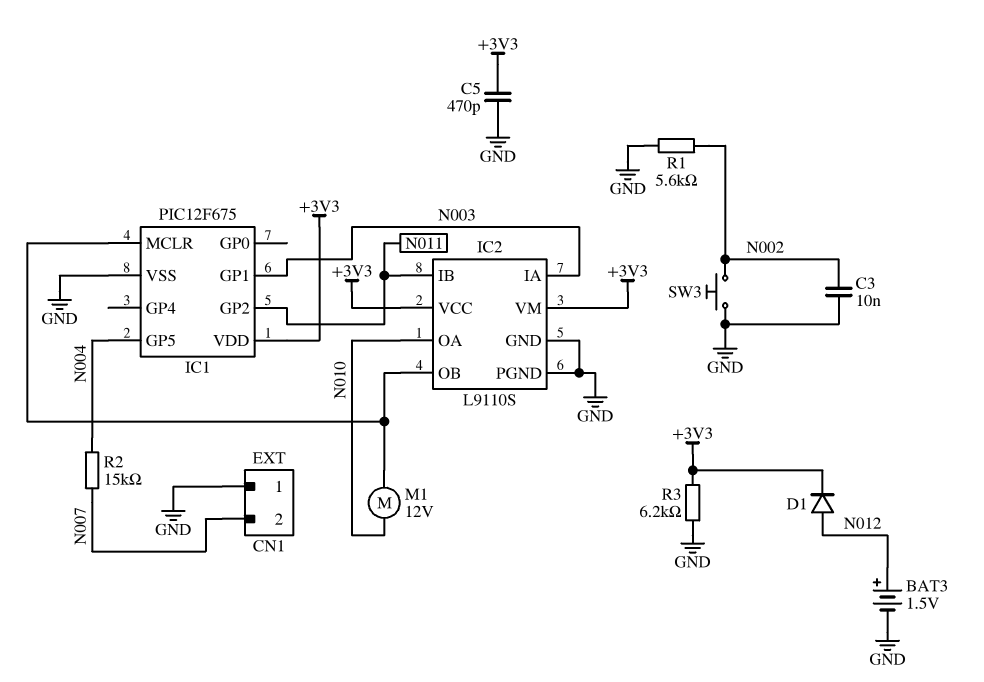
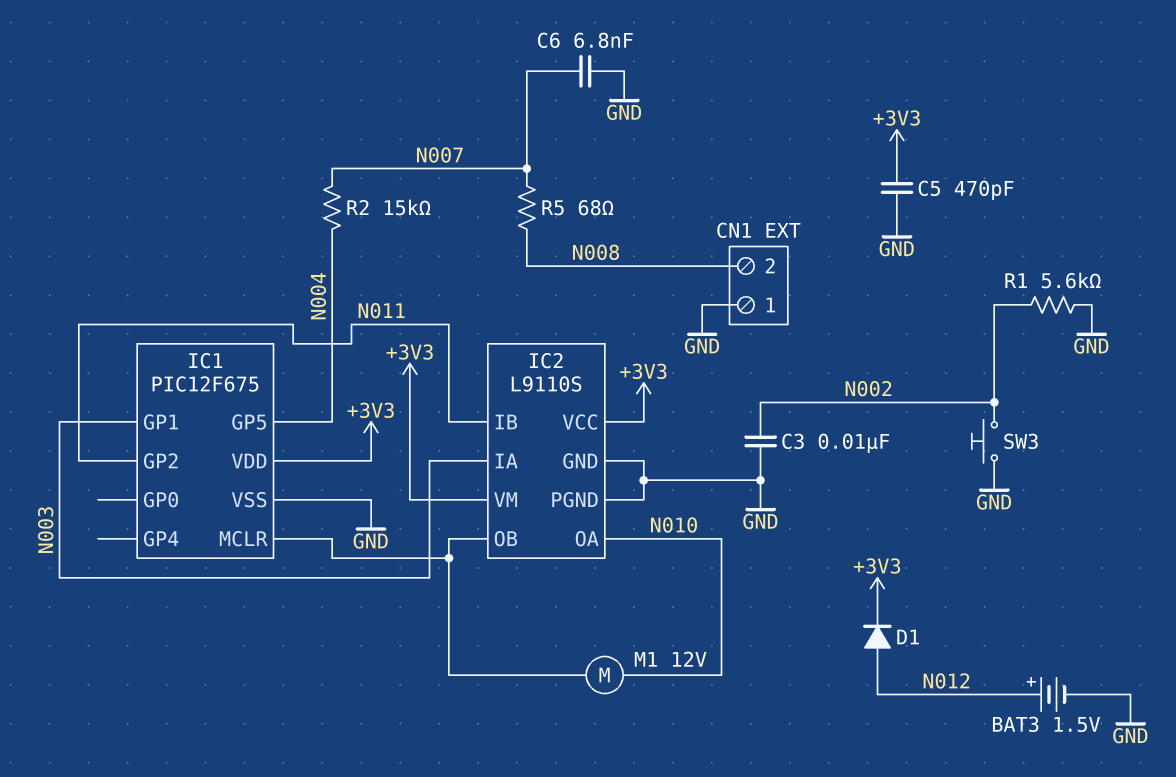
C6: none -> 6.8nF (GND, N007)
CN1 pin 2: N007 -> N008
R3: 6.2k (+3V3, GND) -> none
R5: none -> 68 (N007, N008)

